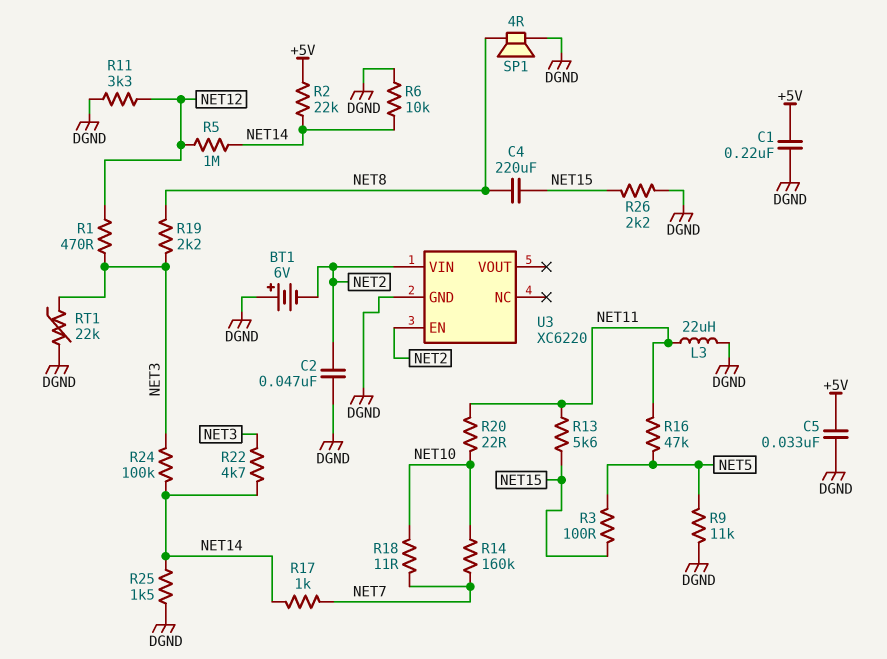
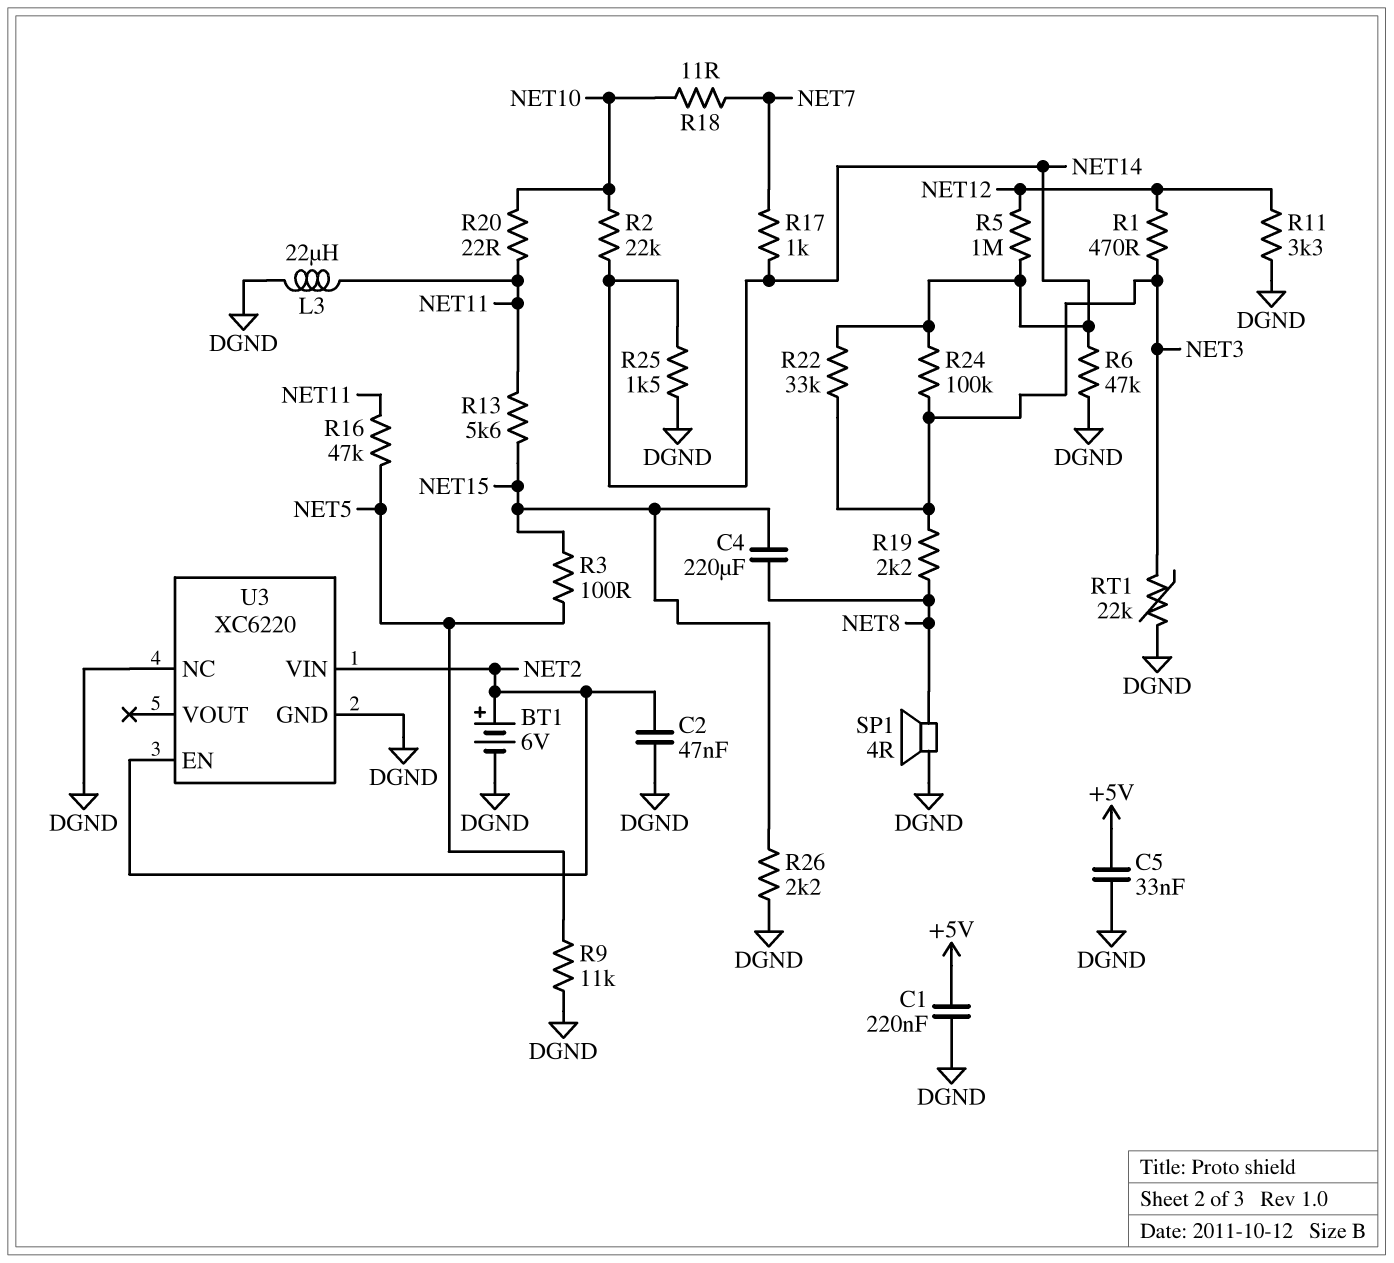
BT1: 6V (plus DGND, minus NET2) -> 6V (plus NET2, minus DGND)
R2: 22k (+5V, NET14) -> 22k (NET10, NET14)
R6: 10k (DGND, NET14) -> 47k (DGND, NET14)
R14: 160k (NET7, NET10) -> none
R22: 4.7k (NET3, NET14) -> 33k (NET3, NET14)
U3 pin NC: none -> DGND

